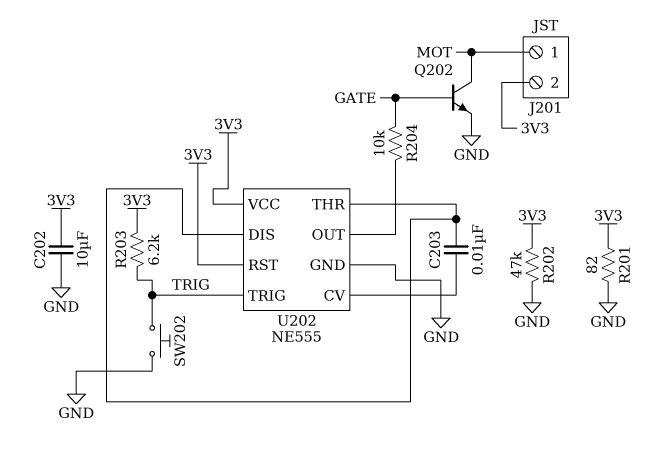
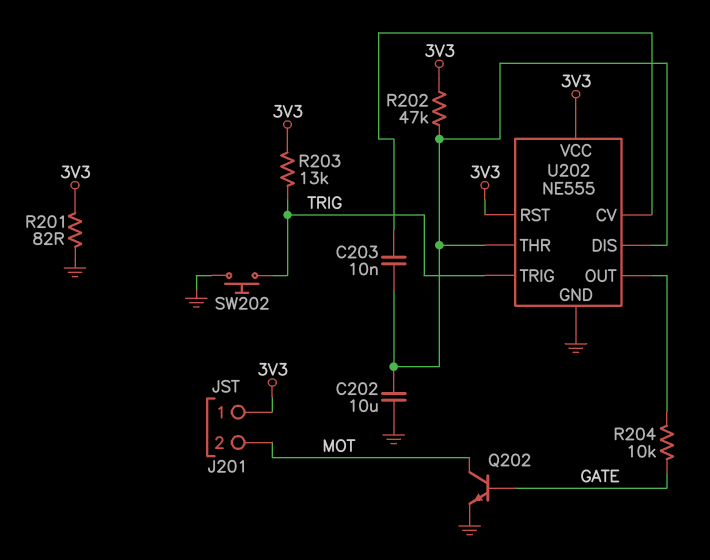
C202: 10uF (3V3, GND) -> 10uF (GND, U202/DIS)
J201 pin 1: MOT -> 3V3
J201 pin 2: 3V3 -> MOT
R202: 47k (3V3, GND) -> 47k (3V3, U202/DIS)
R203: 6.2k (3V3, TRIG) -> 13k (3V3, TRIG)

